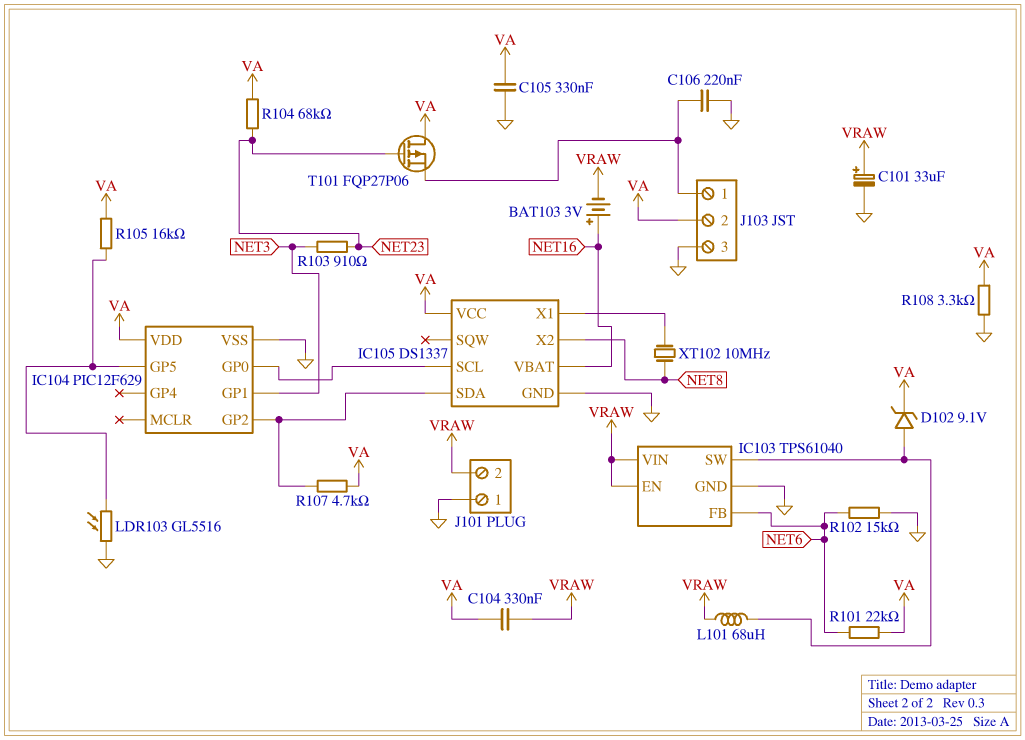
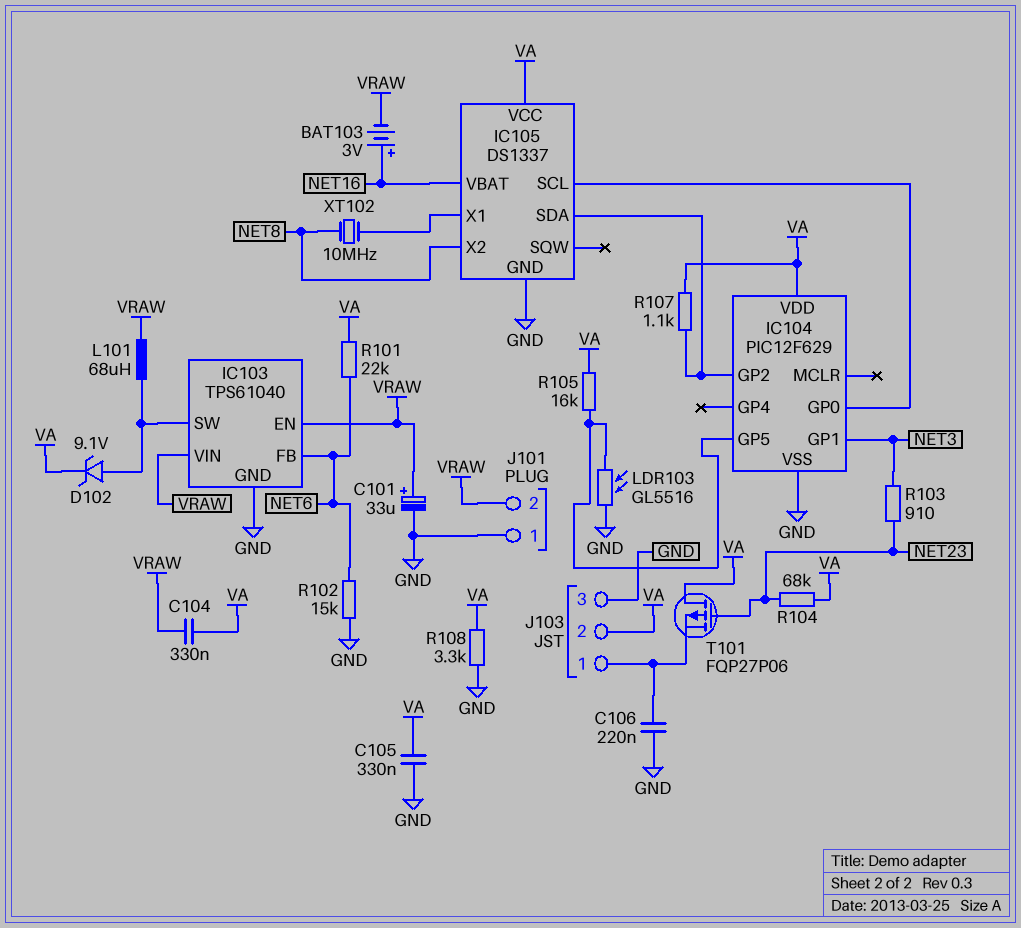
R107: 4.7k (IC104/GP2, VA) -> 1.1k (IC104/GP2, VA)

